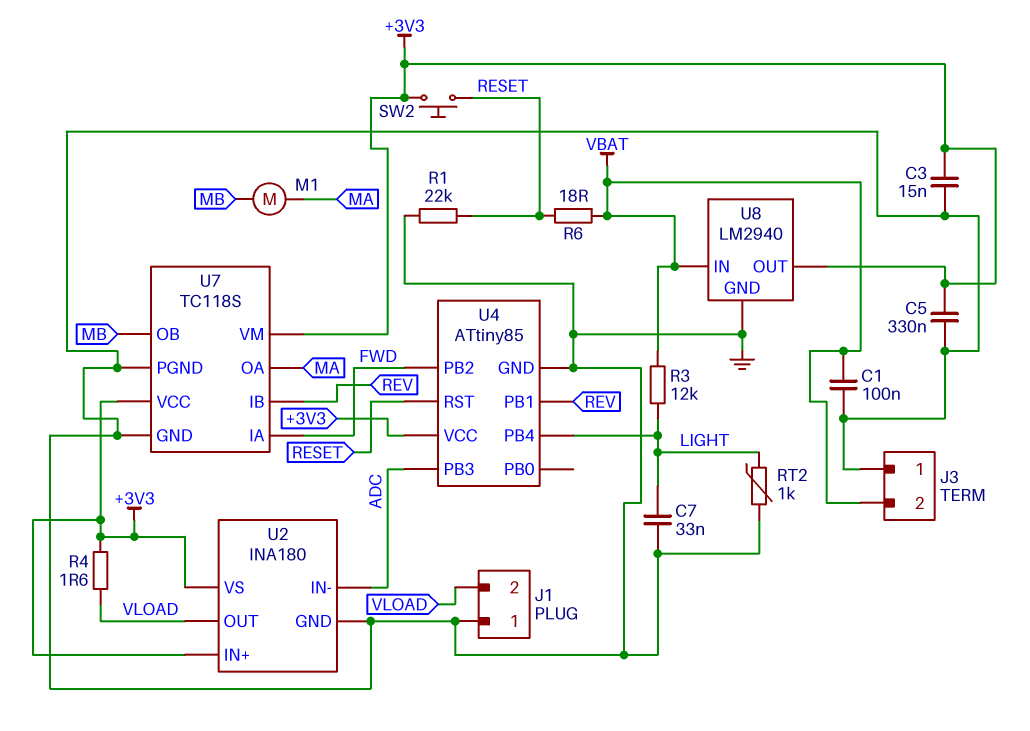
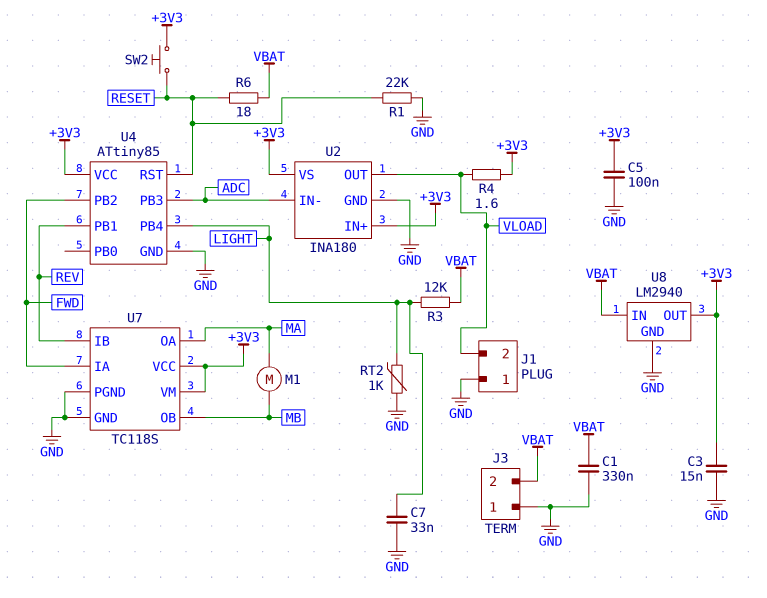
C1: 100nF (GND, VBAT) -> 330nF (GND, VBAT)
C5: 330nF (+3V3, GND) -> 100nF (+3V3, GND)

